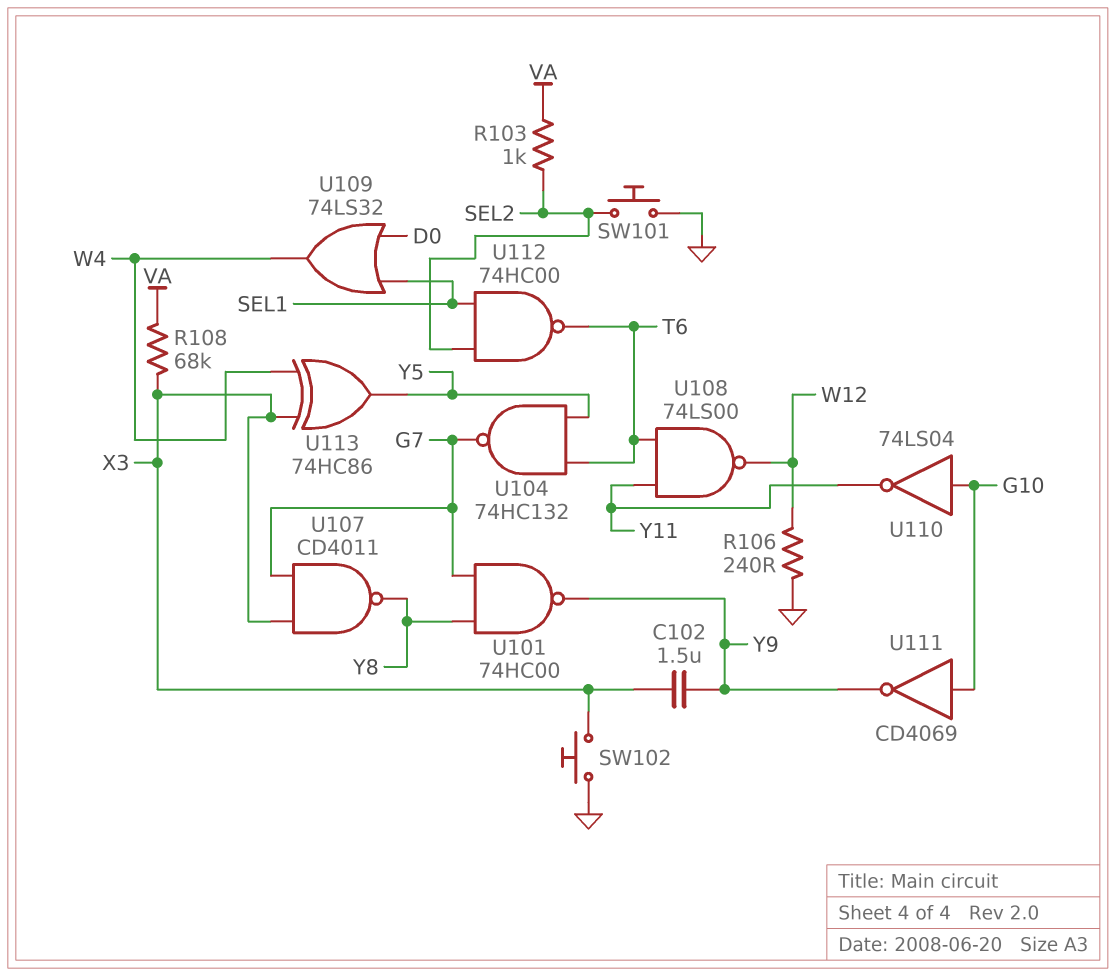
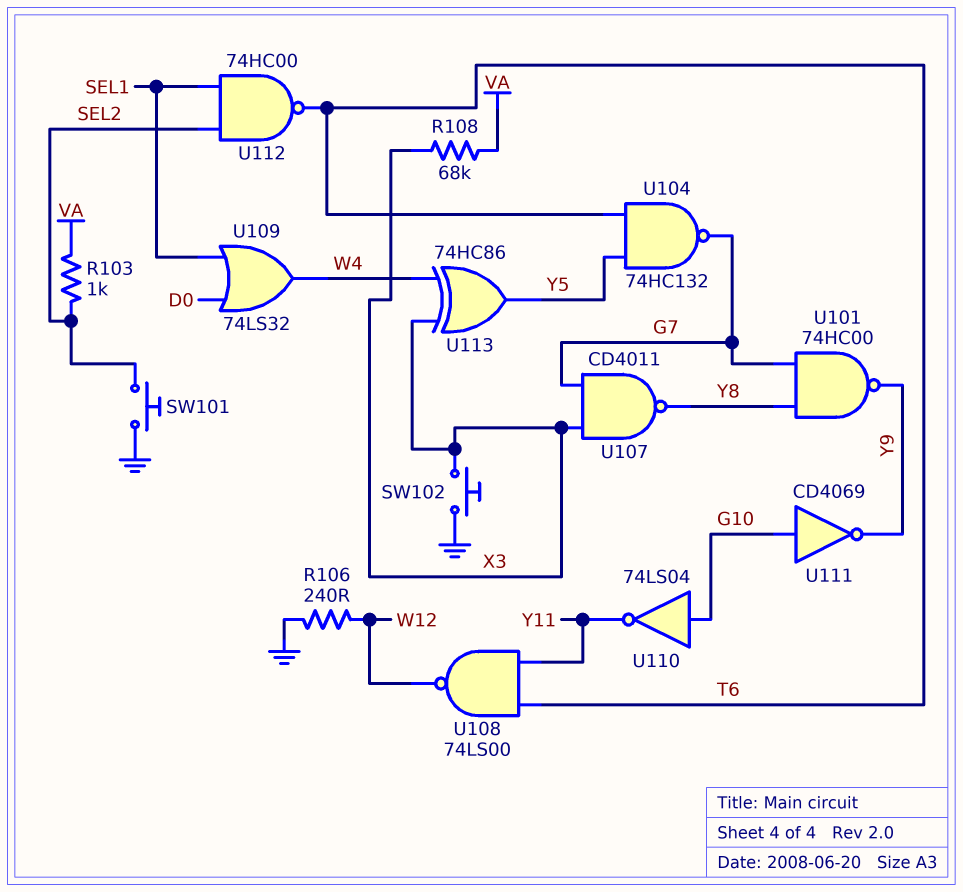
C102: 1.5uF (X3, Y9) -> none

